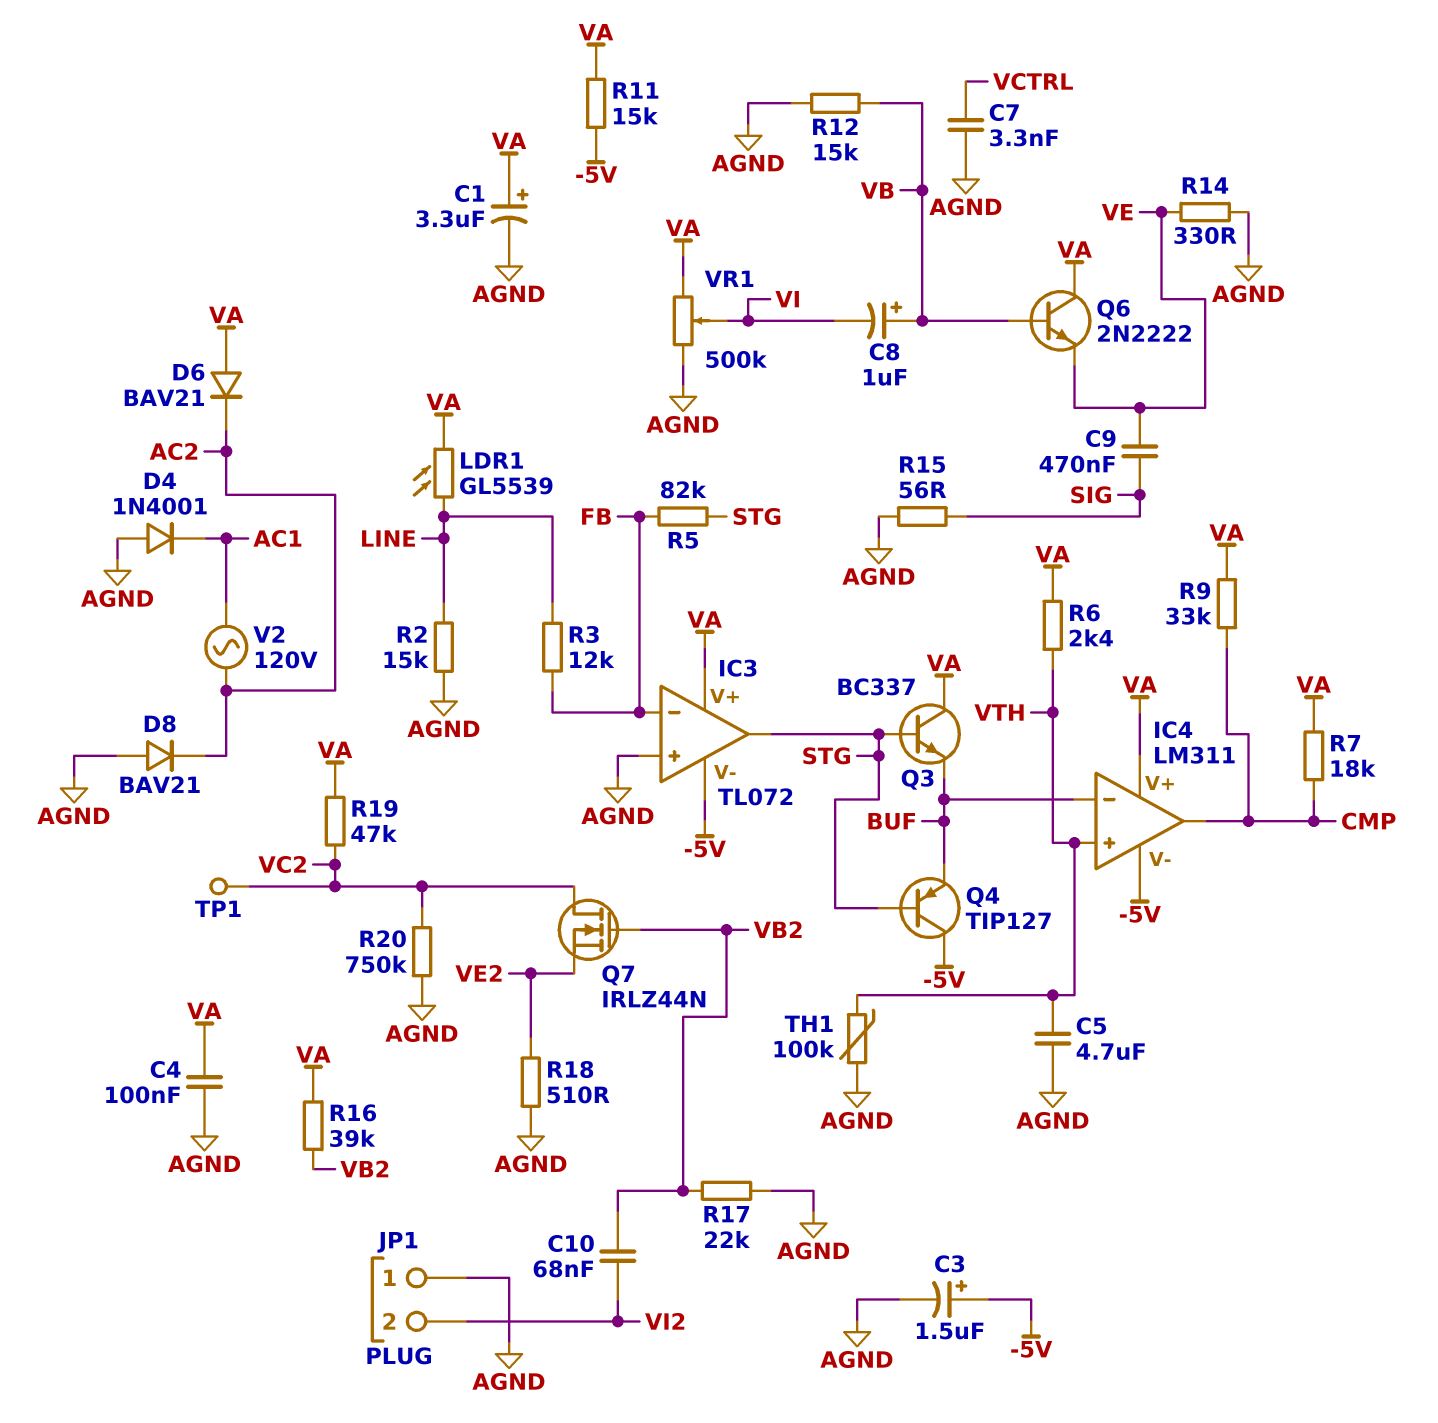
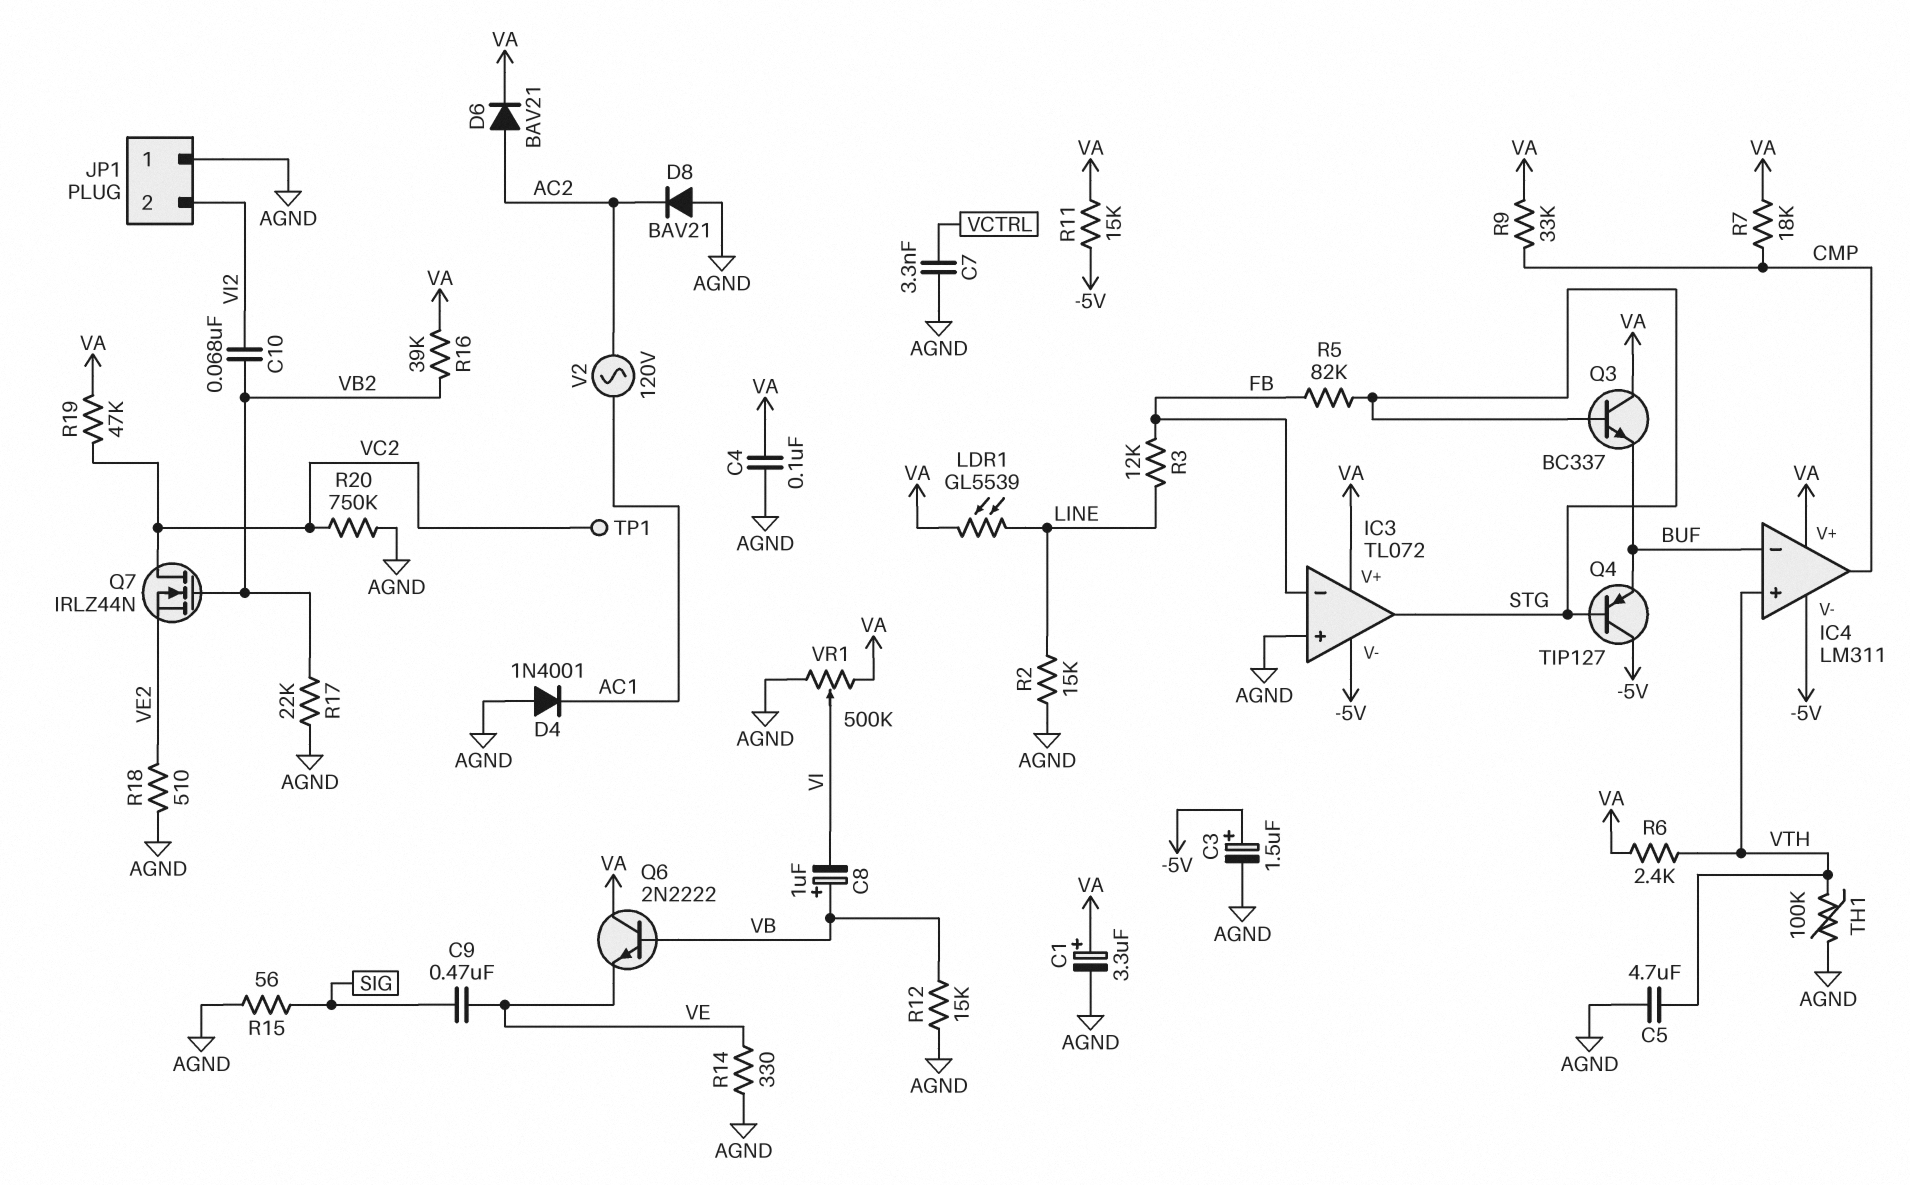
D6: diode BAV21 (A VA, K AC2) -> diode BAV21 (A AC2, K VA)

